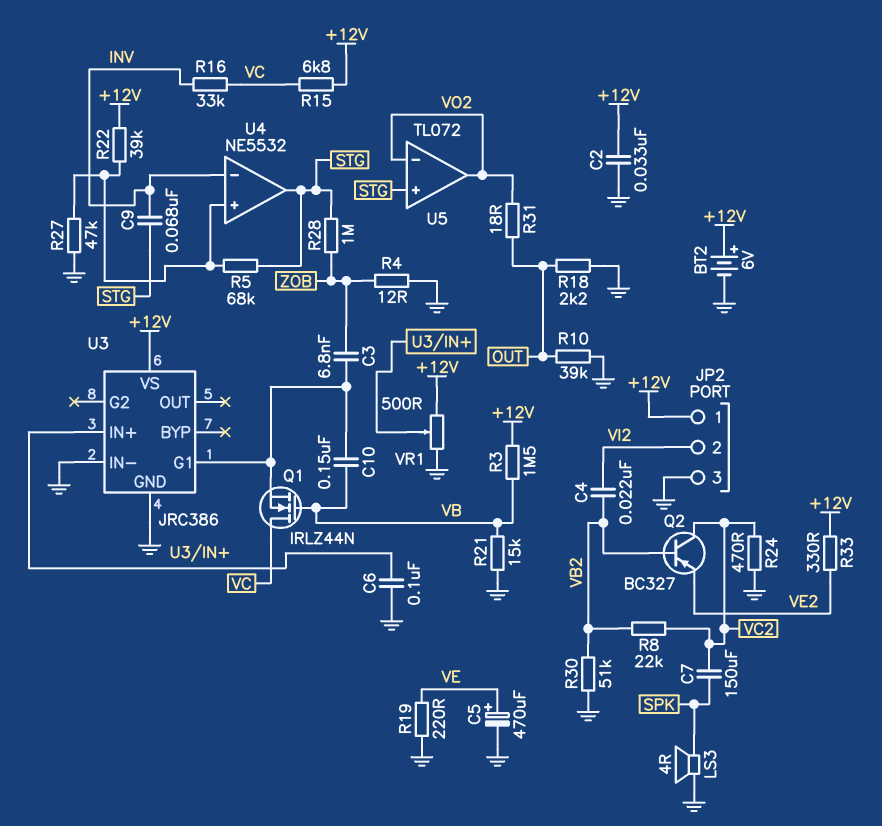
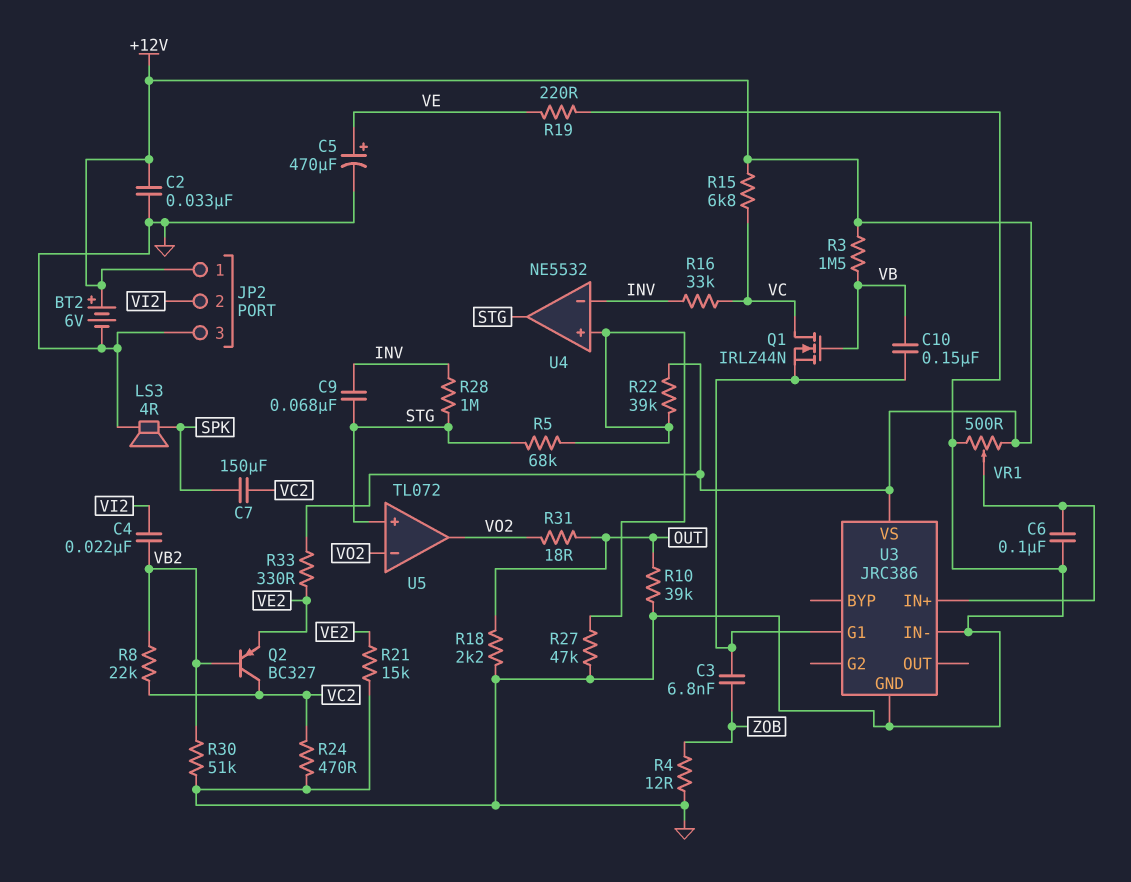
R21: 15k (GND, VB) -> 15k (GND, VE2)
R28: 1M (STG, ZOB) -> 1M (INV, STG)

